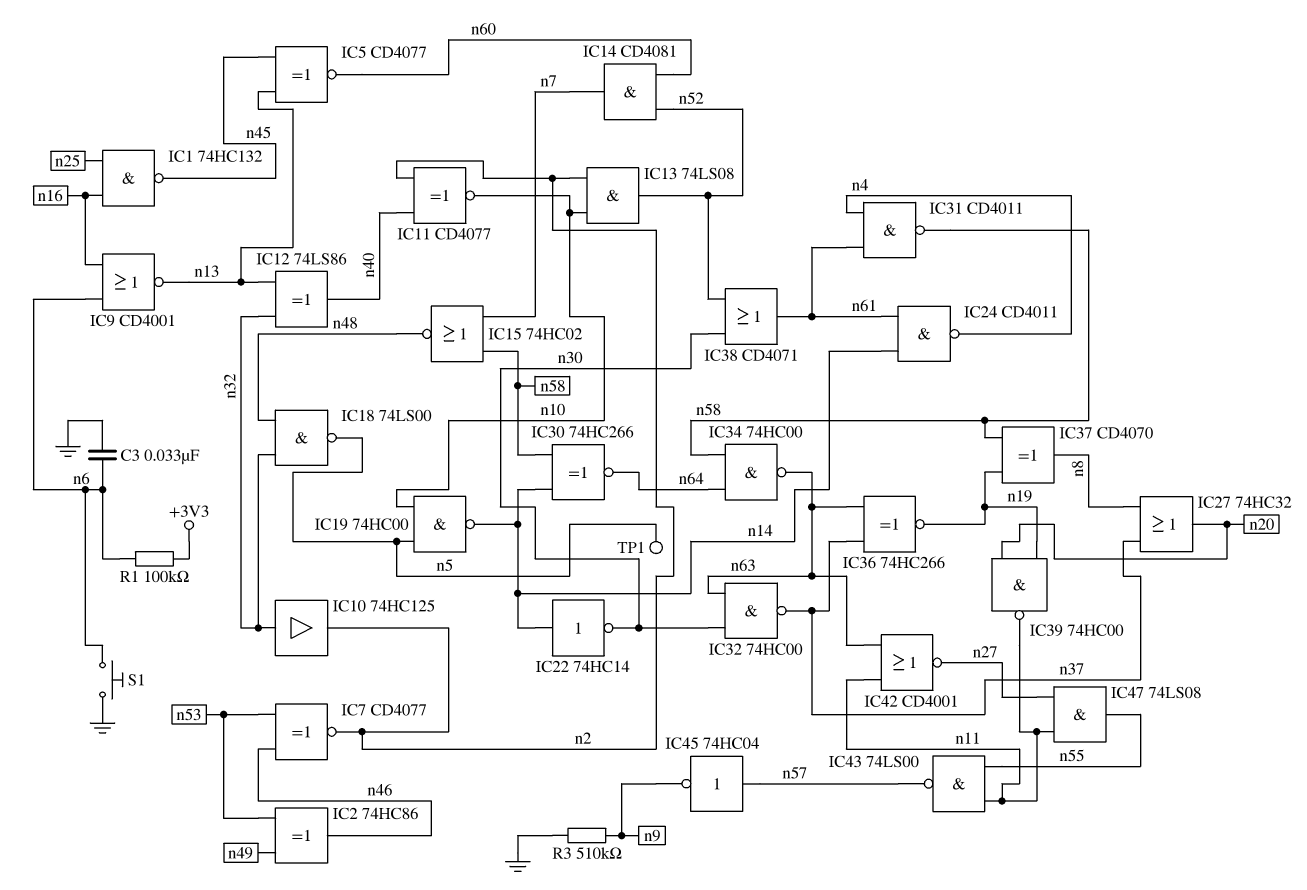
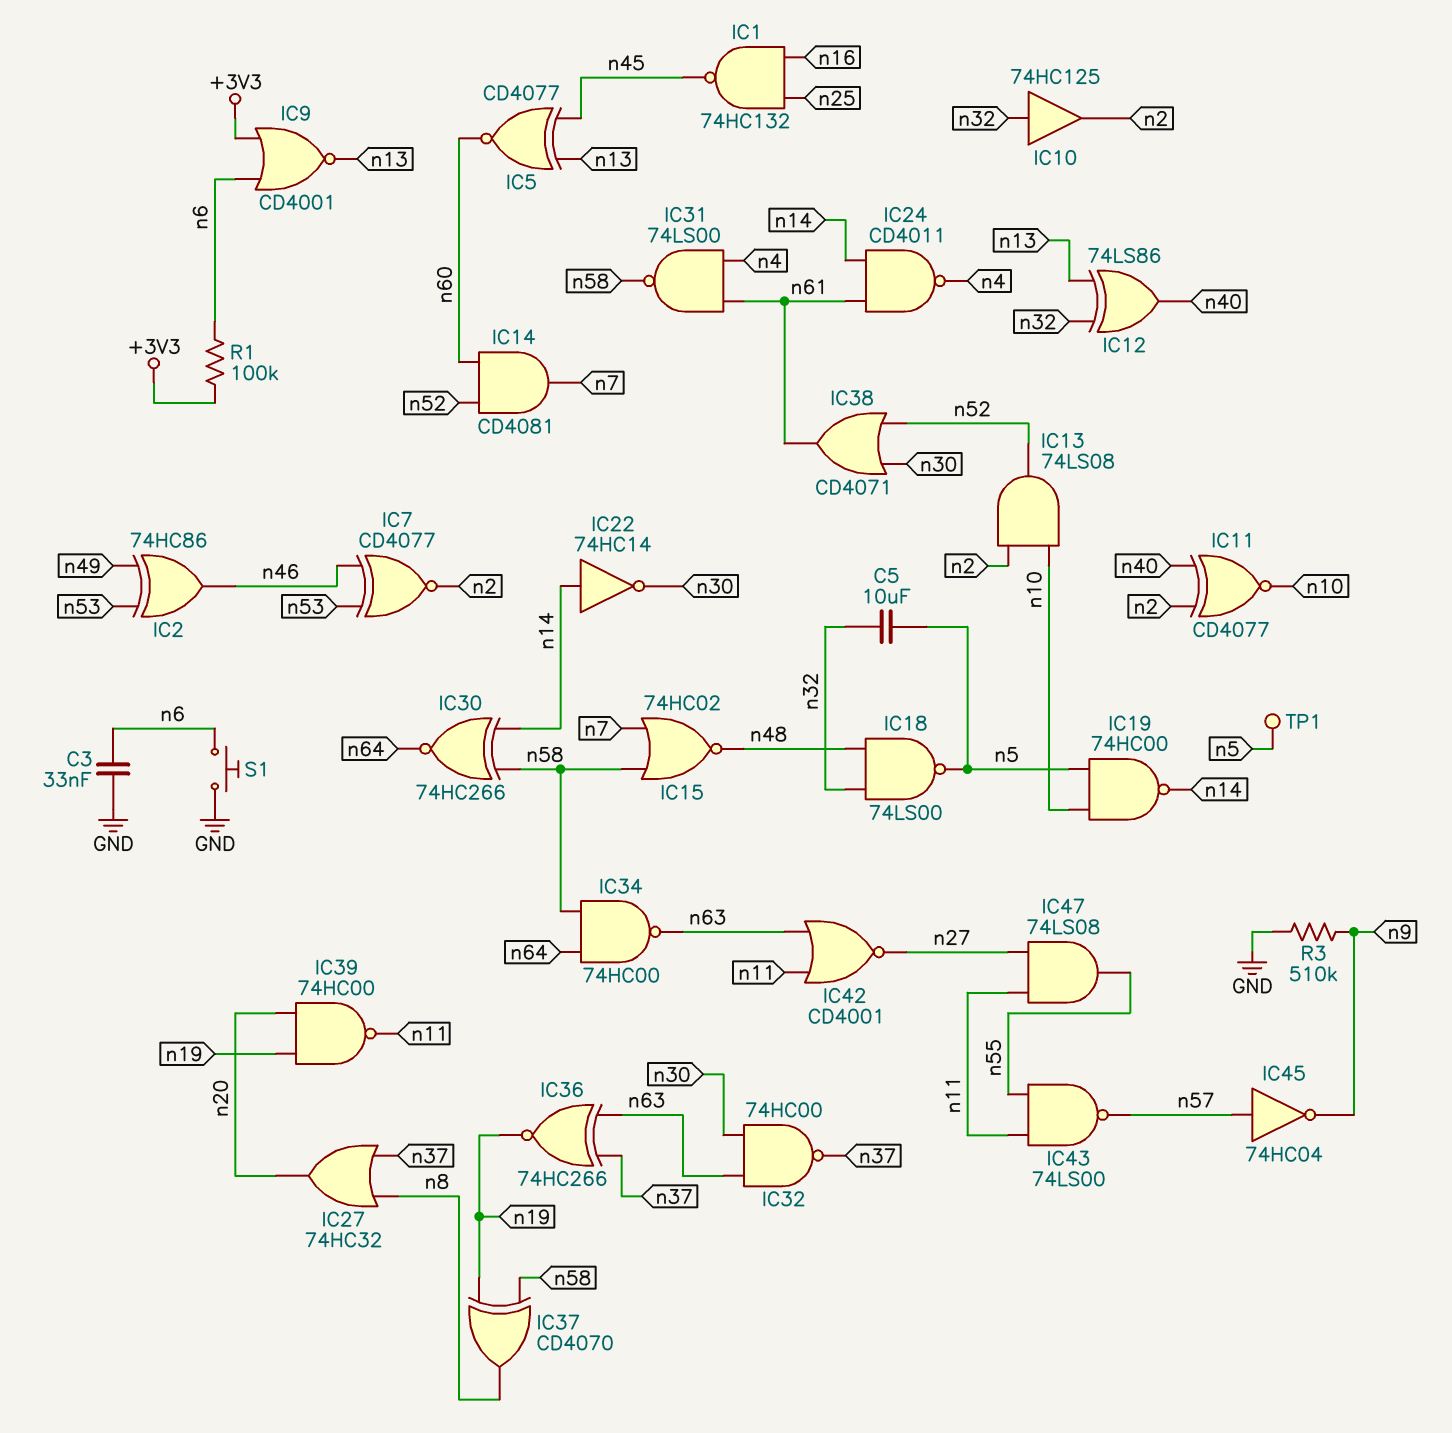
C5: none -> 10uF (n5, n32)
IC9: NOR CD4001 (in n6, in n16, out n13) -> NOR CD4001 (in +3V3, in n6, out n13)
IC31: NAND CD4011 (in n4, in n61, out n58) -> NAND 74LS00 (in n4, in n61, out n58)

